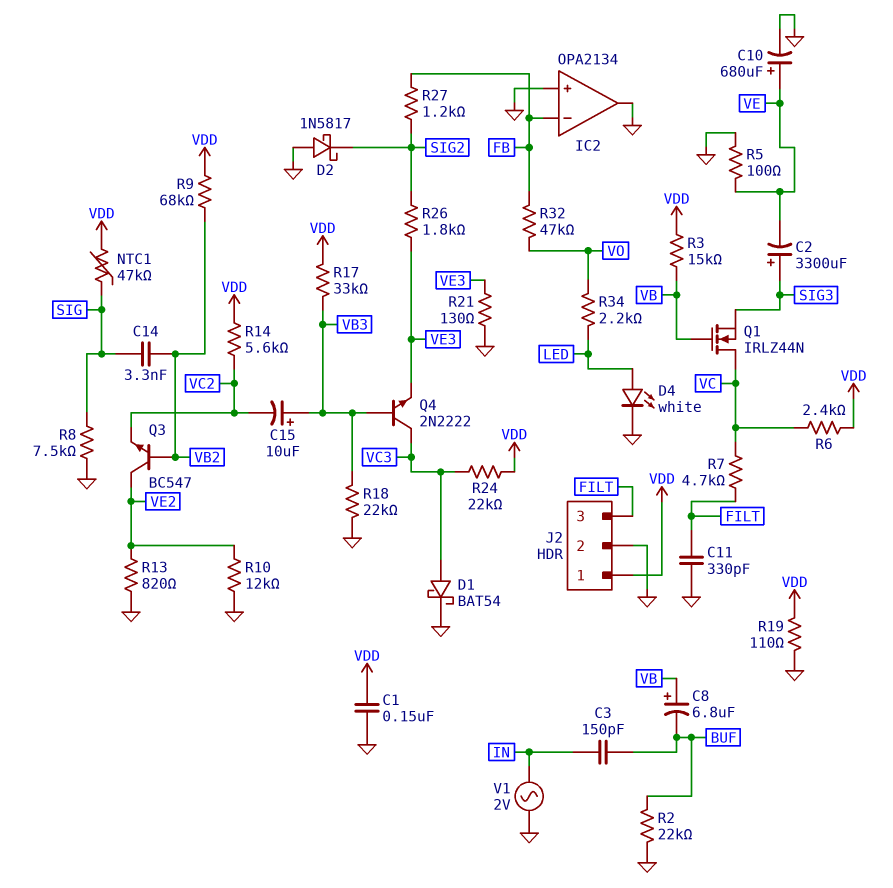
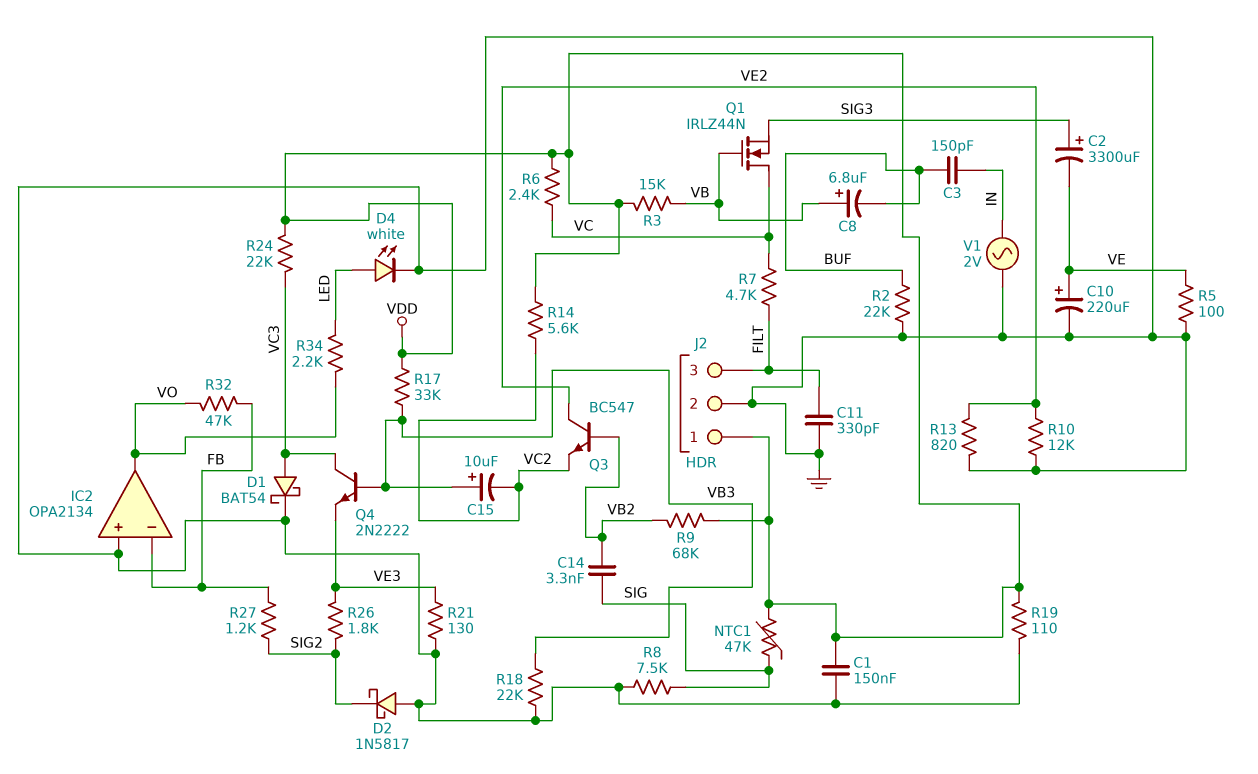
C10: 680uF (plus VE, minus GND) -> 220uF (plus VE, minus GND)
IC2 pin out: GND -> VO

